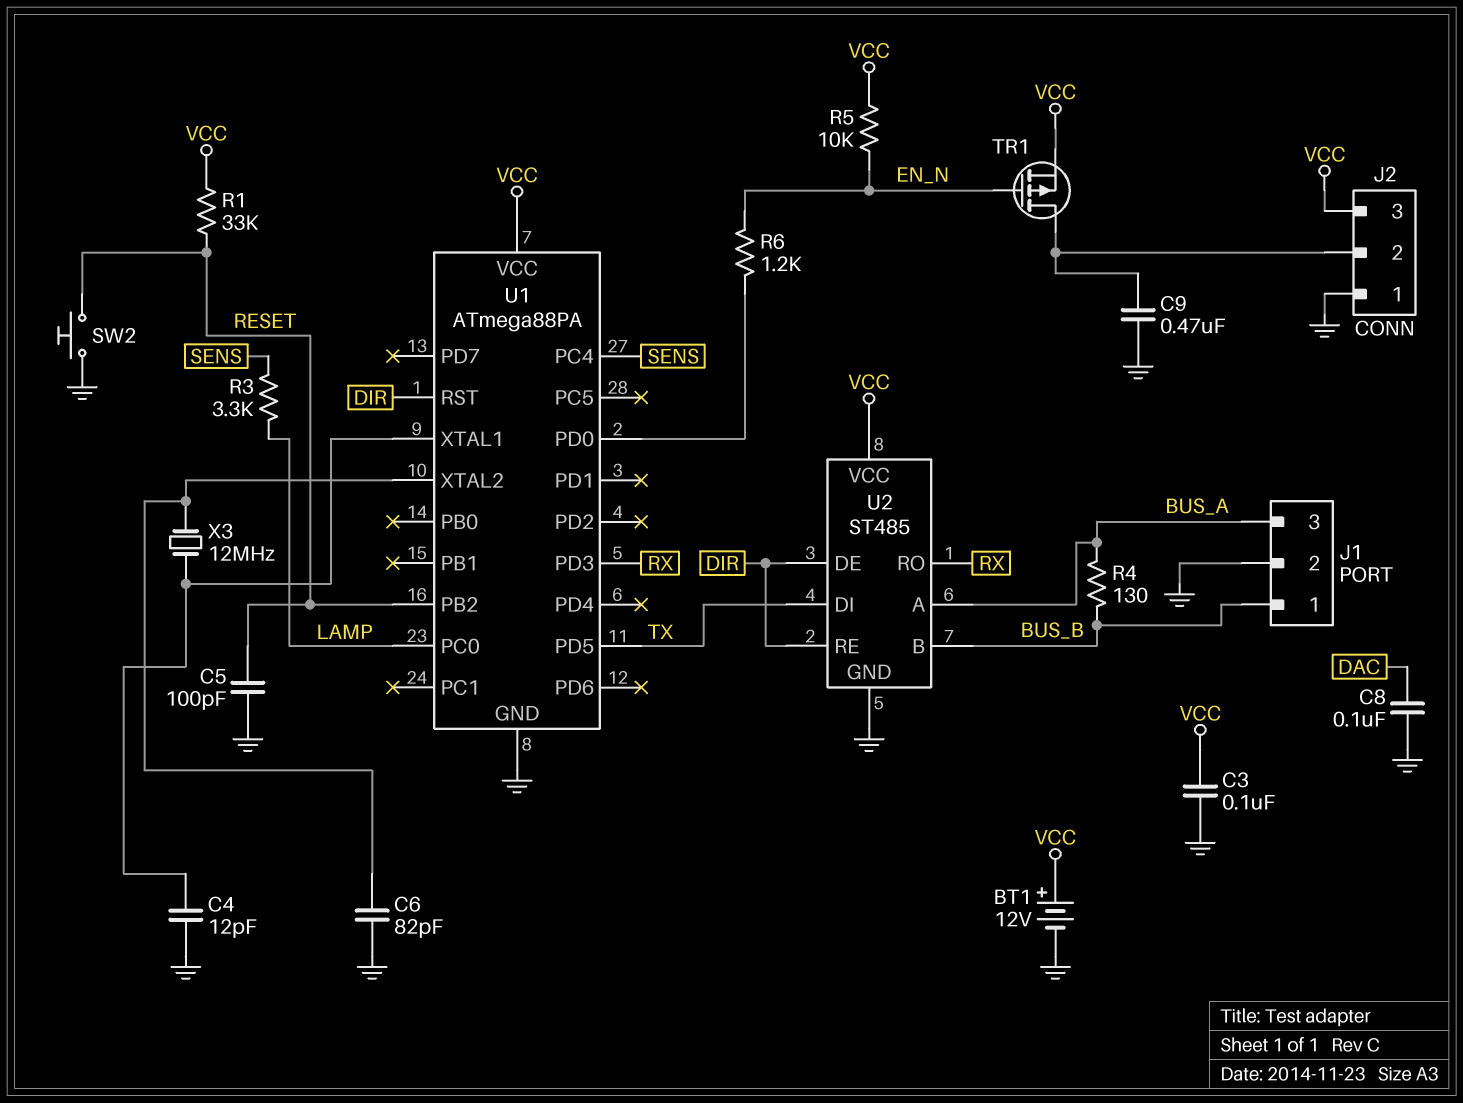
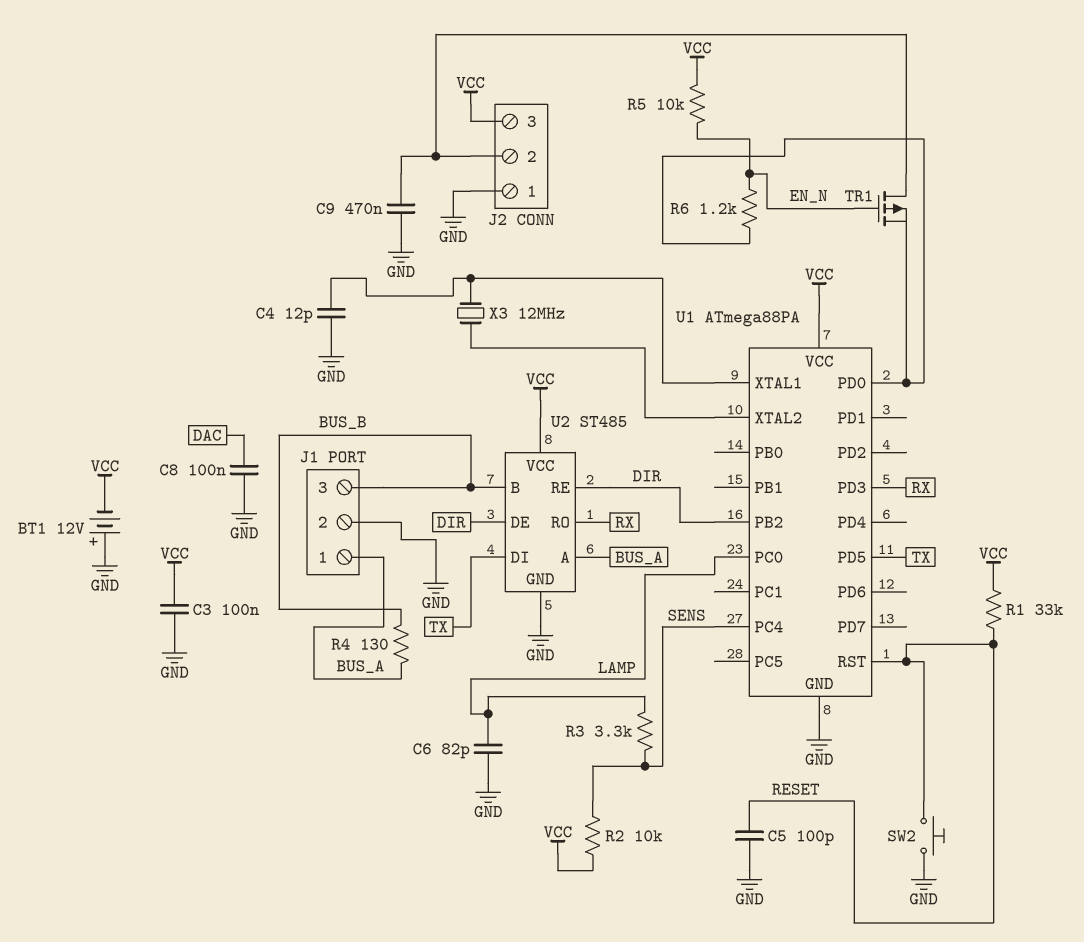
BT1: 12V (plus VCC, minus GND) -> 12V (plus GND, minus VCC)
C6: 82pF (GND, U1/XTAL2) -> 82pF (GND, LAMP)
J1 pin 1: BUS_B -> BUS_A
J1 pin 3: BUS_A -> BUS_B
R2: none -> 10k (SENS, VCC)
TR1: PMOS (G EN_N, D J2/2, S VCC) -> PMOS (G EN_N, D J2/2, S U1/PD0)
U1 pin PB2: RESET -> DIR
U1 pin RST: DIR -> RESET

